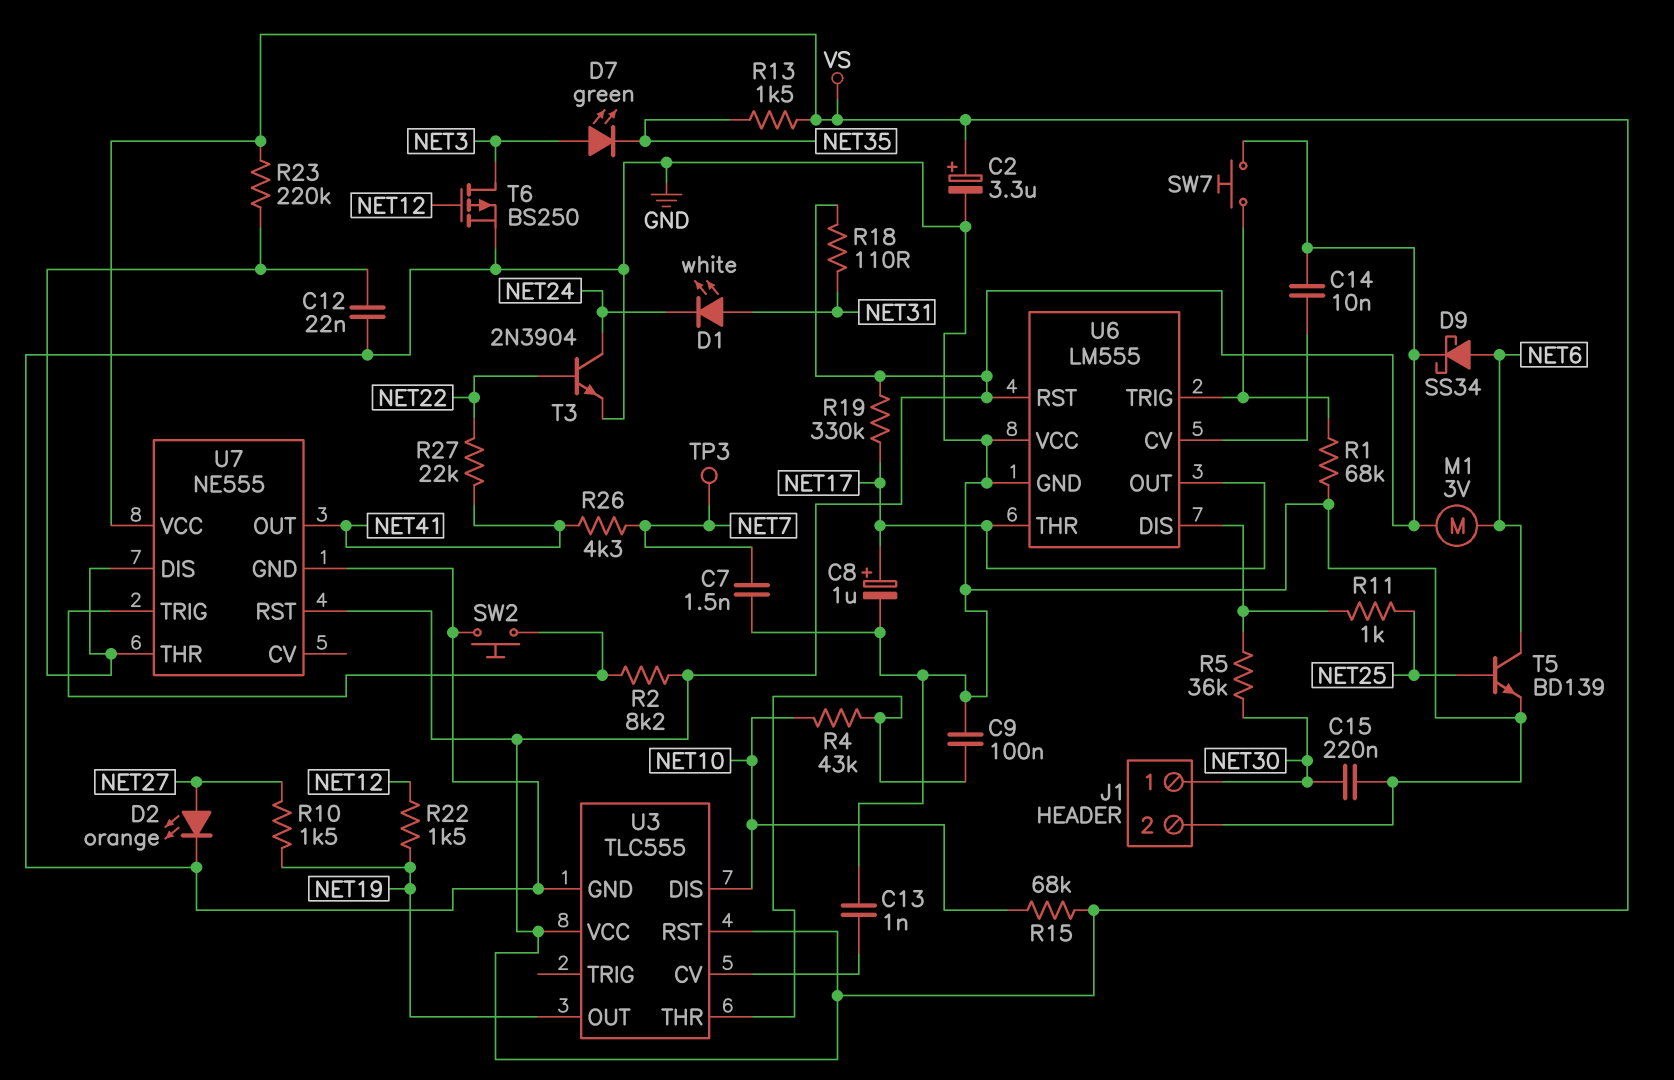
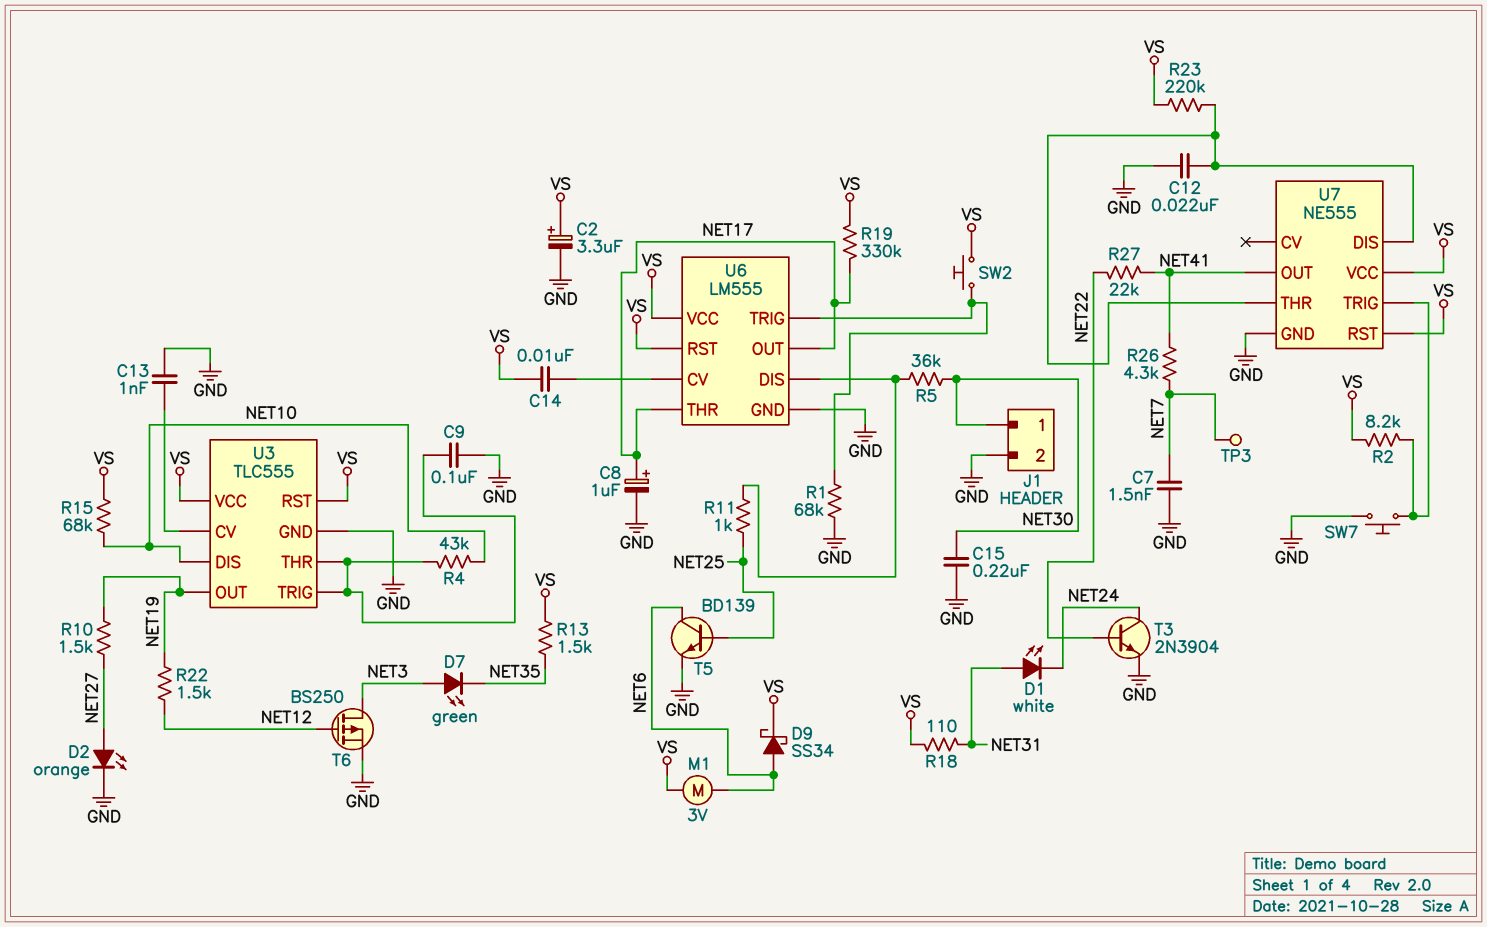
SW2: button (GND, U7/TRIG) -> button (U6/TRIG, VS)
SW7: button (U6/TRIG, VS) -> button (GND, U7/TRIG)
U3 pin TRIG: none -> U3/THR
U6 pin VCC: GND -> VS

